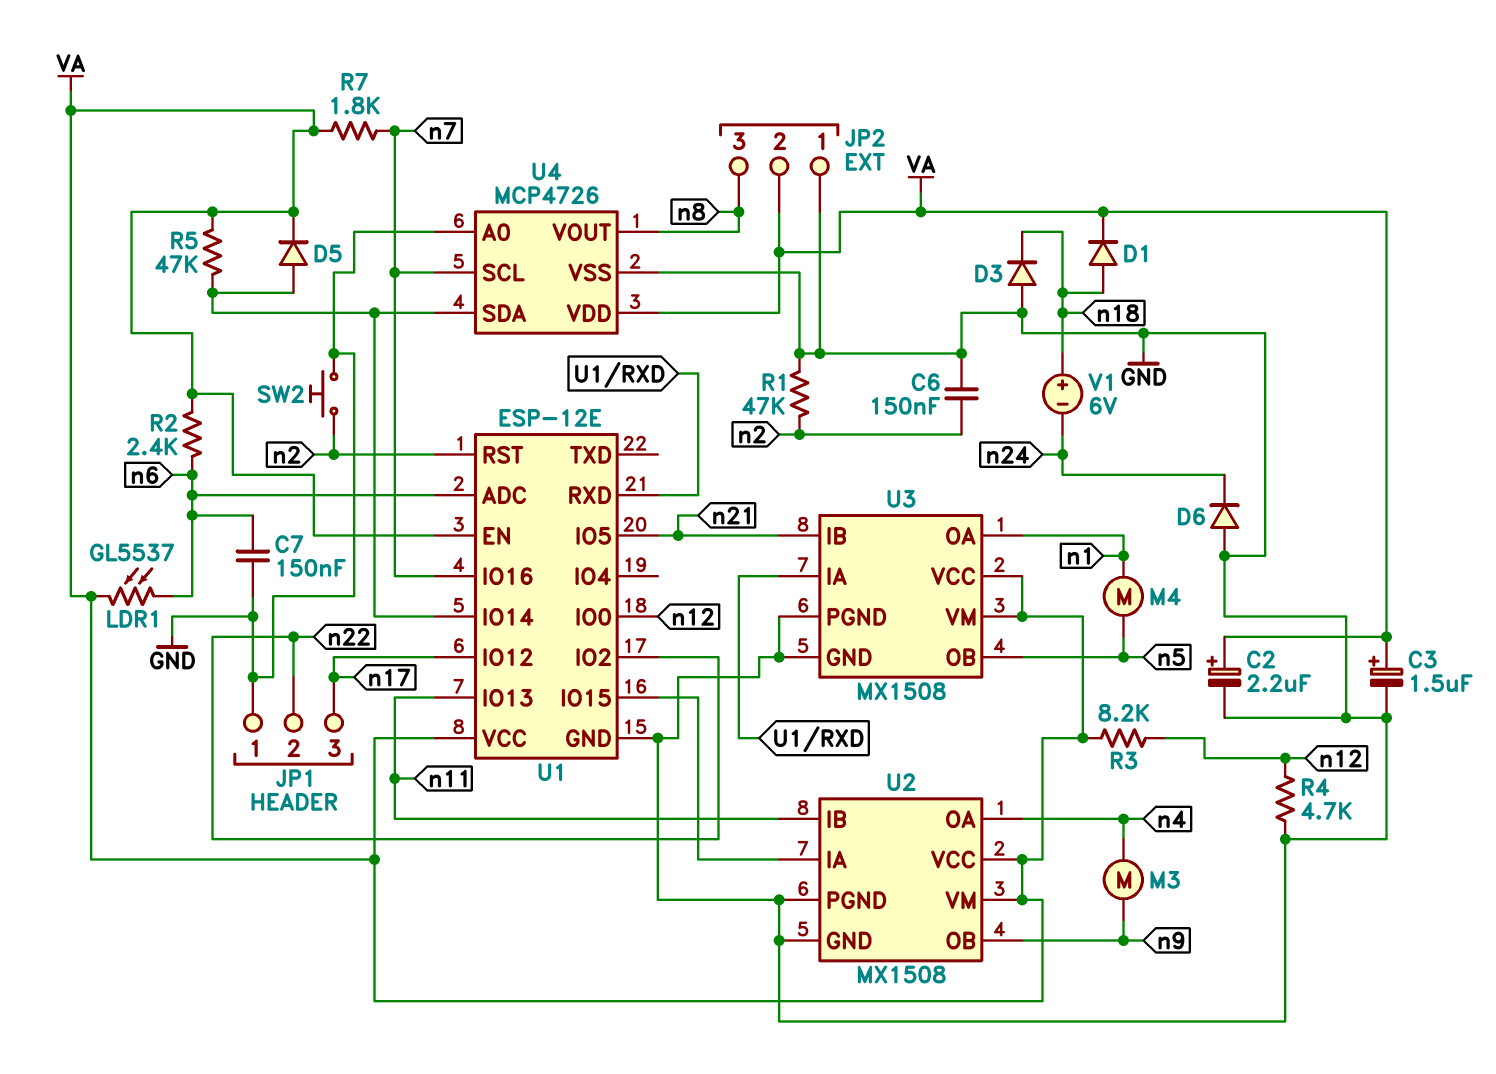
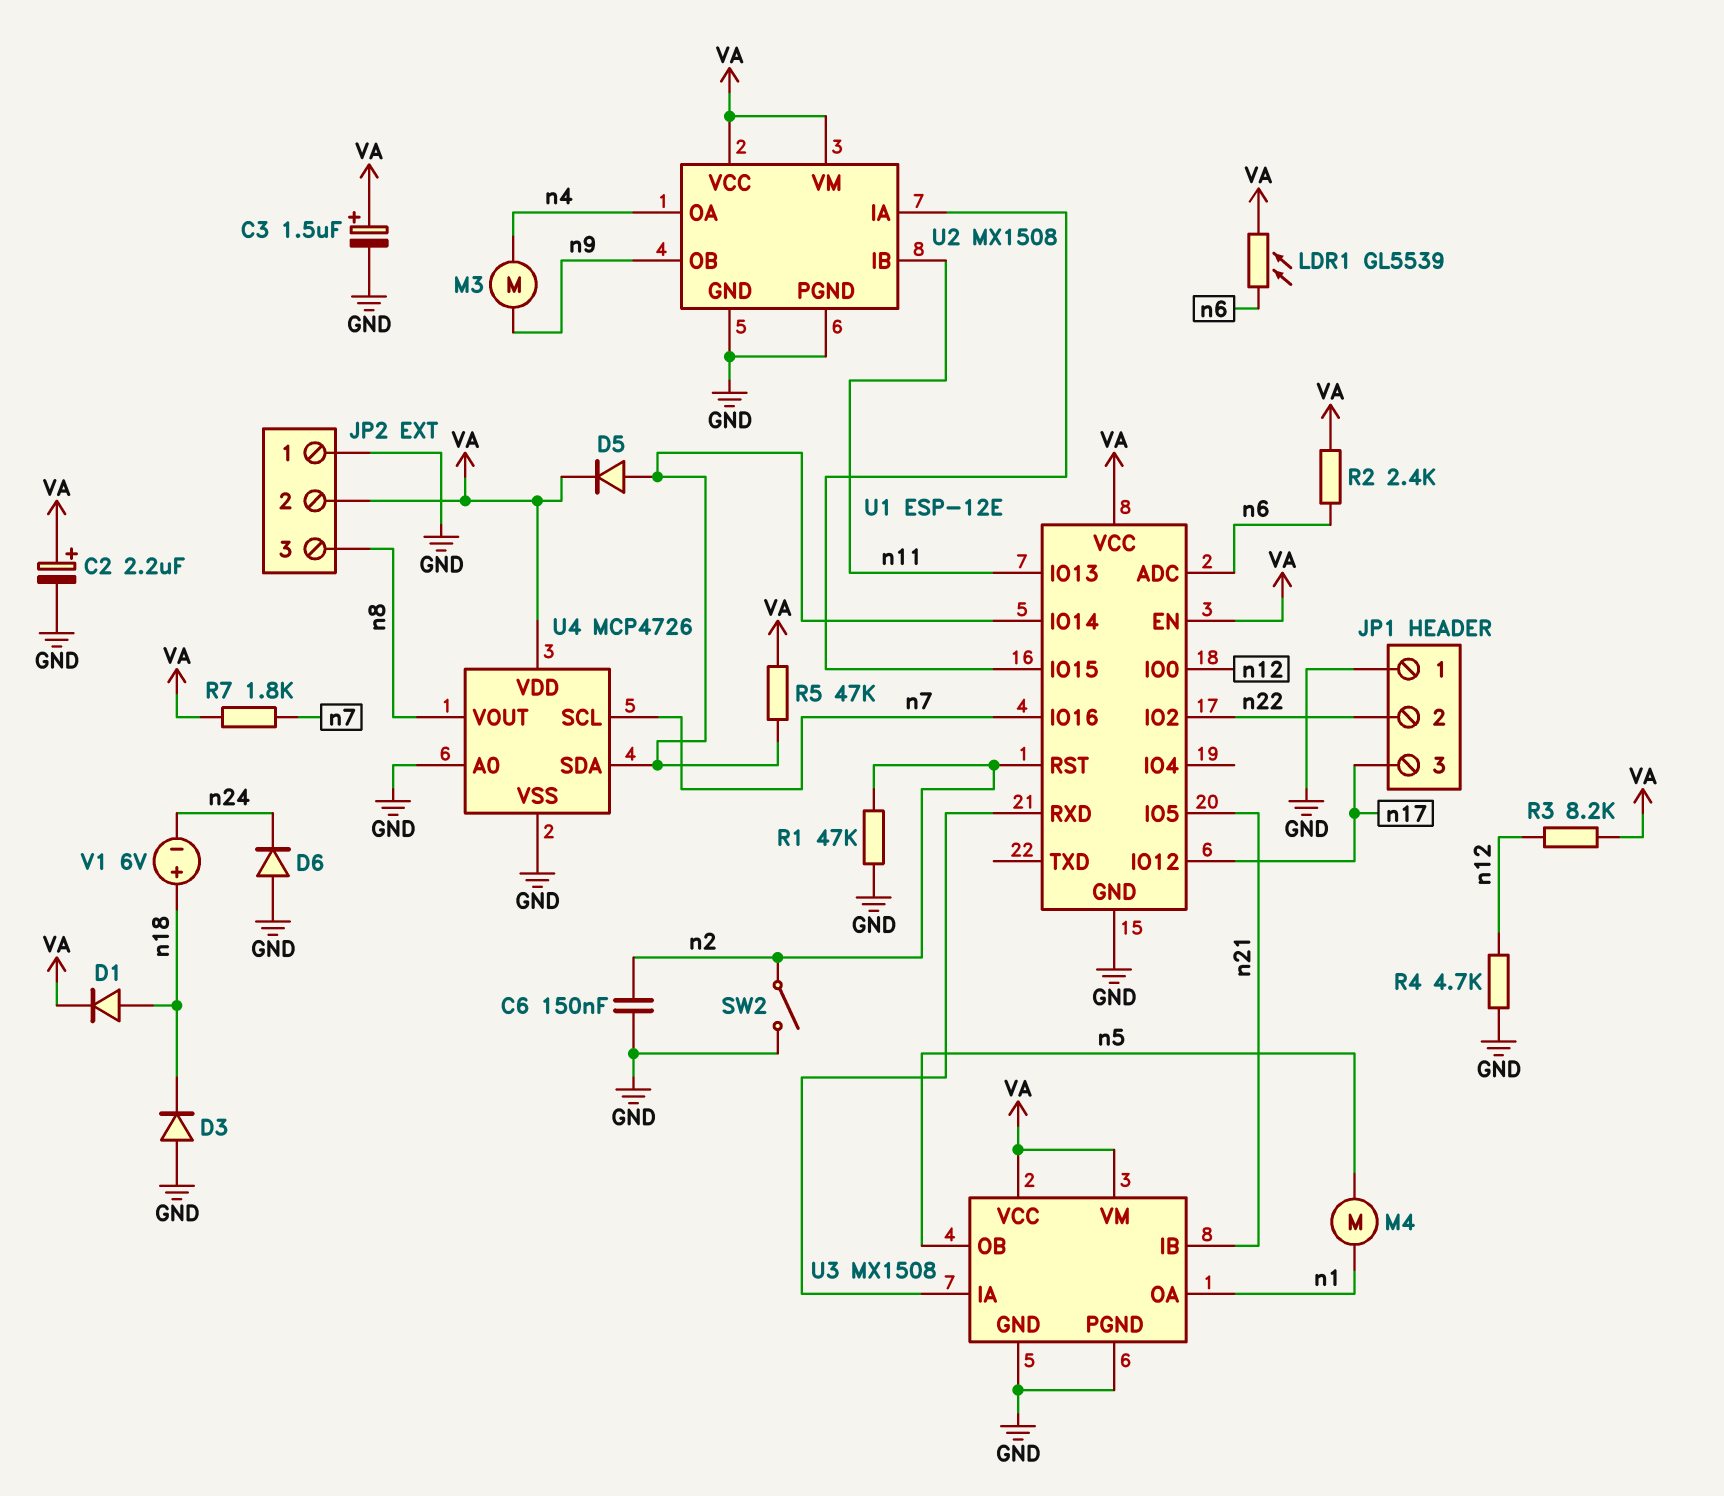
C7: 150nF (GND, n6) -> none
LDR1: GL5537 (VA, n6) -> GL5539 (VA, n6)
SW2: button (GND, n2) -> switch (GND, n2)

